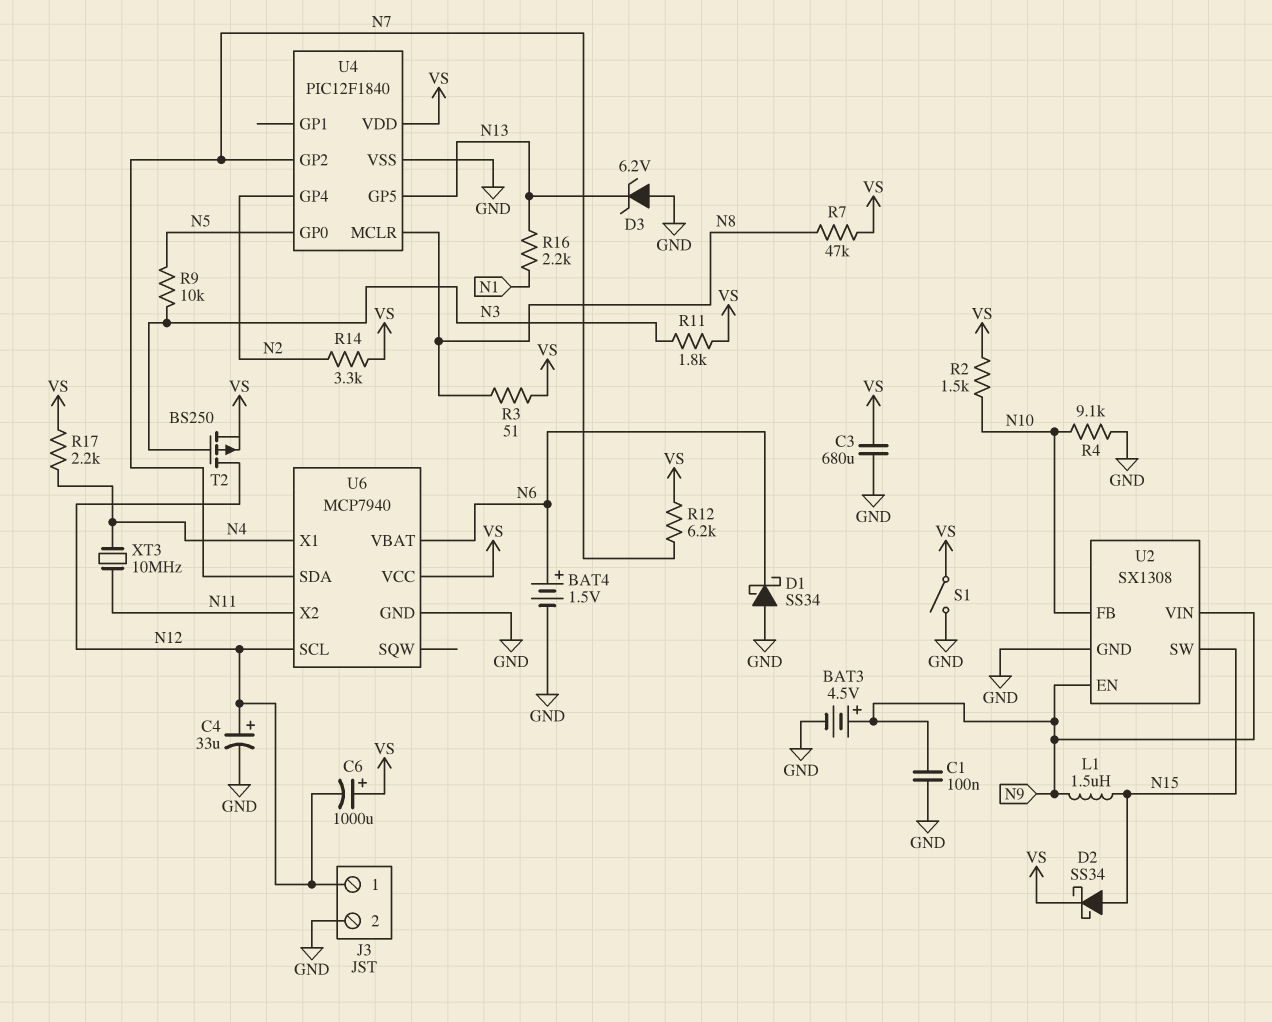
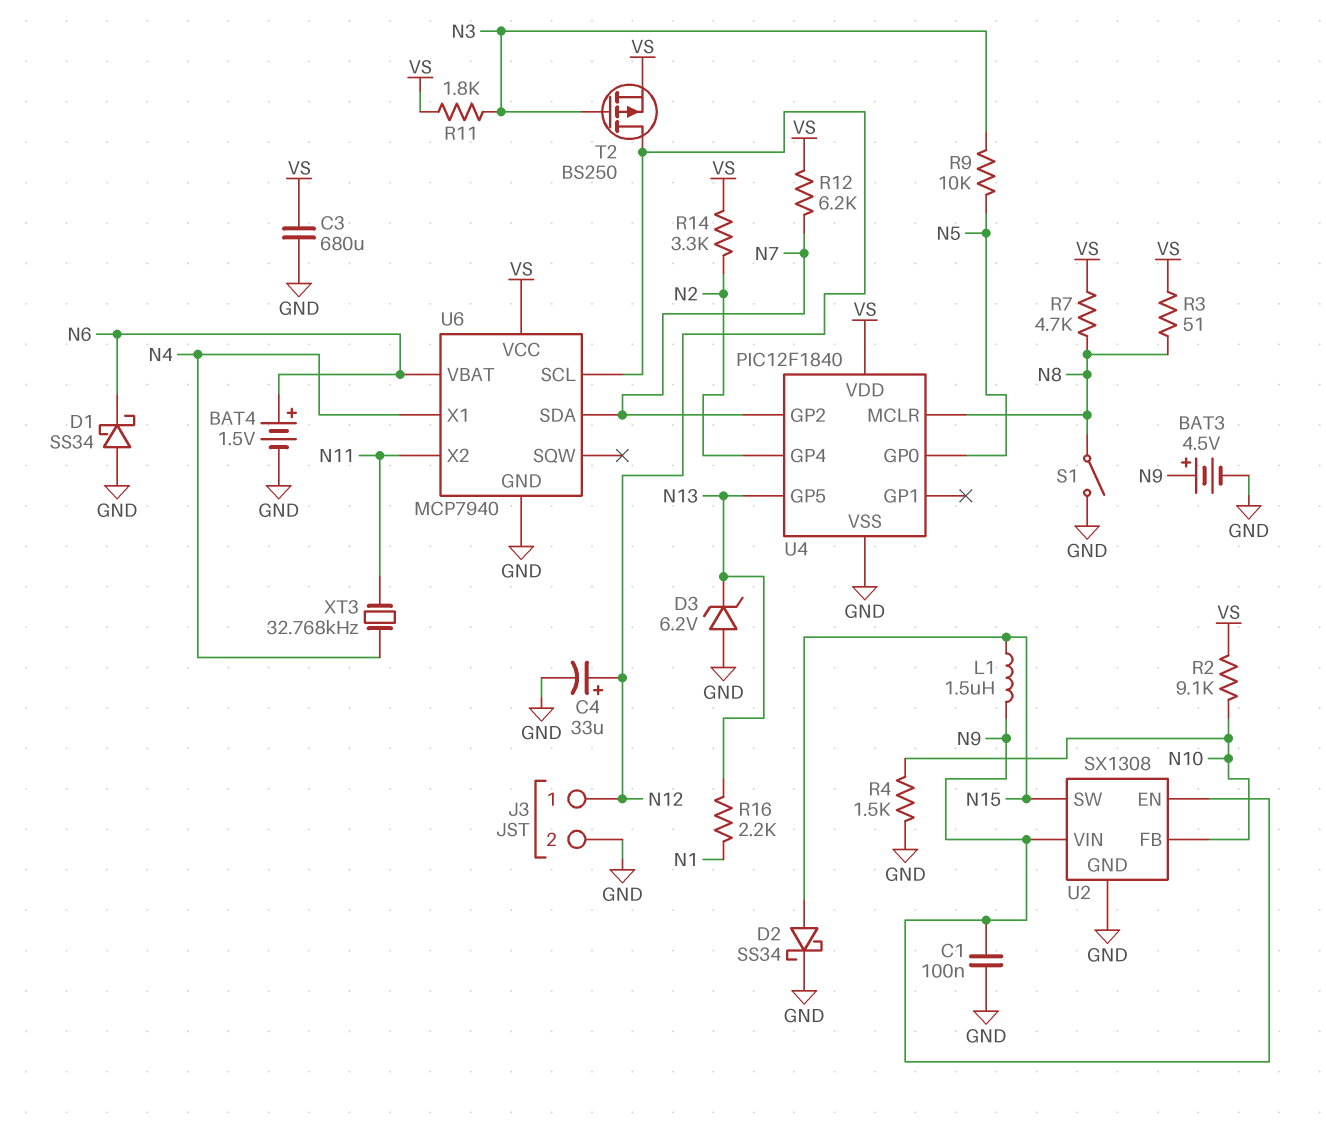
C6: 1000uF (plus VS, minus N12) -> none
D2: schottky SS34 (A N15, K VS) -> schottky SS34 (A N15, K GND)
R2: 1.5k (N10, VS) -> 9.1k (N10, VS)
R4: 9.1k (GND, N10) -> 1.5k (GND, N10)
R7: 47k (N8, VS) -> 4.7k (N8, VS)
R17: 2.2k (N4, VS) -> none
S1: switch (GND, VS) -> switch (GND, N8)
XT3: 10MHz (N4, N11) -> 32.768kHz (N4, N11)

